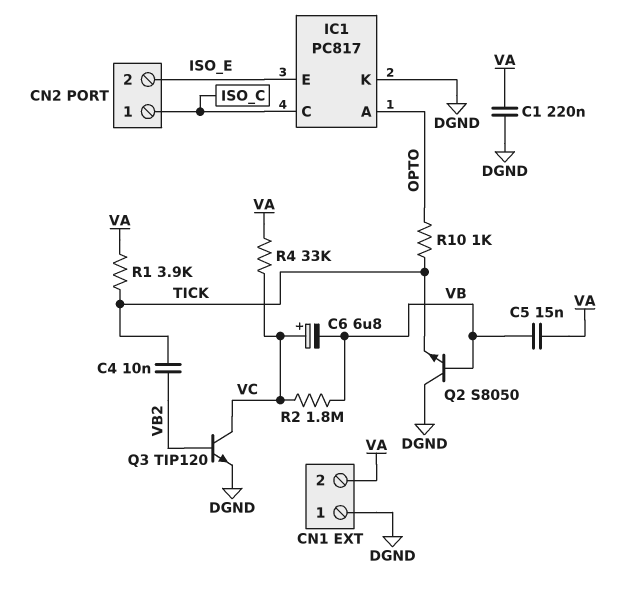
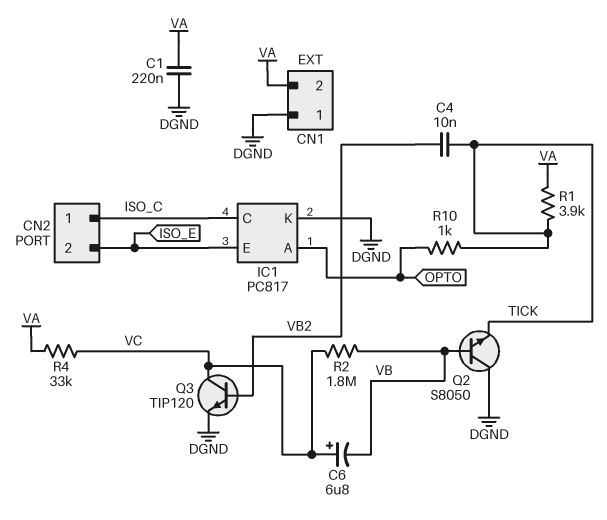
C5: 15nF (VA, VB) -> none

